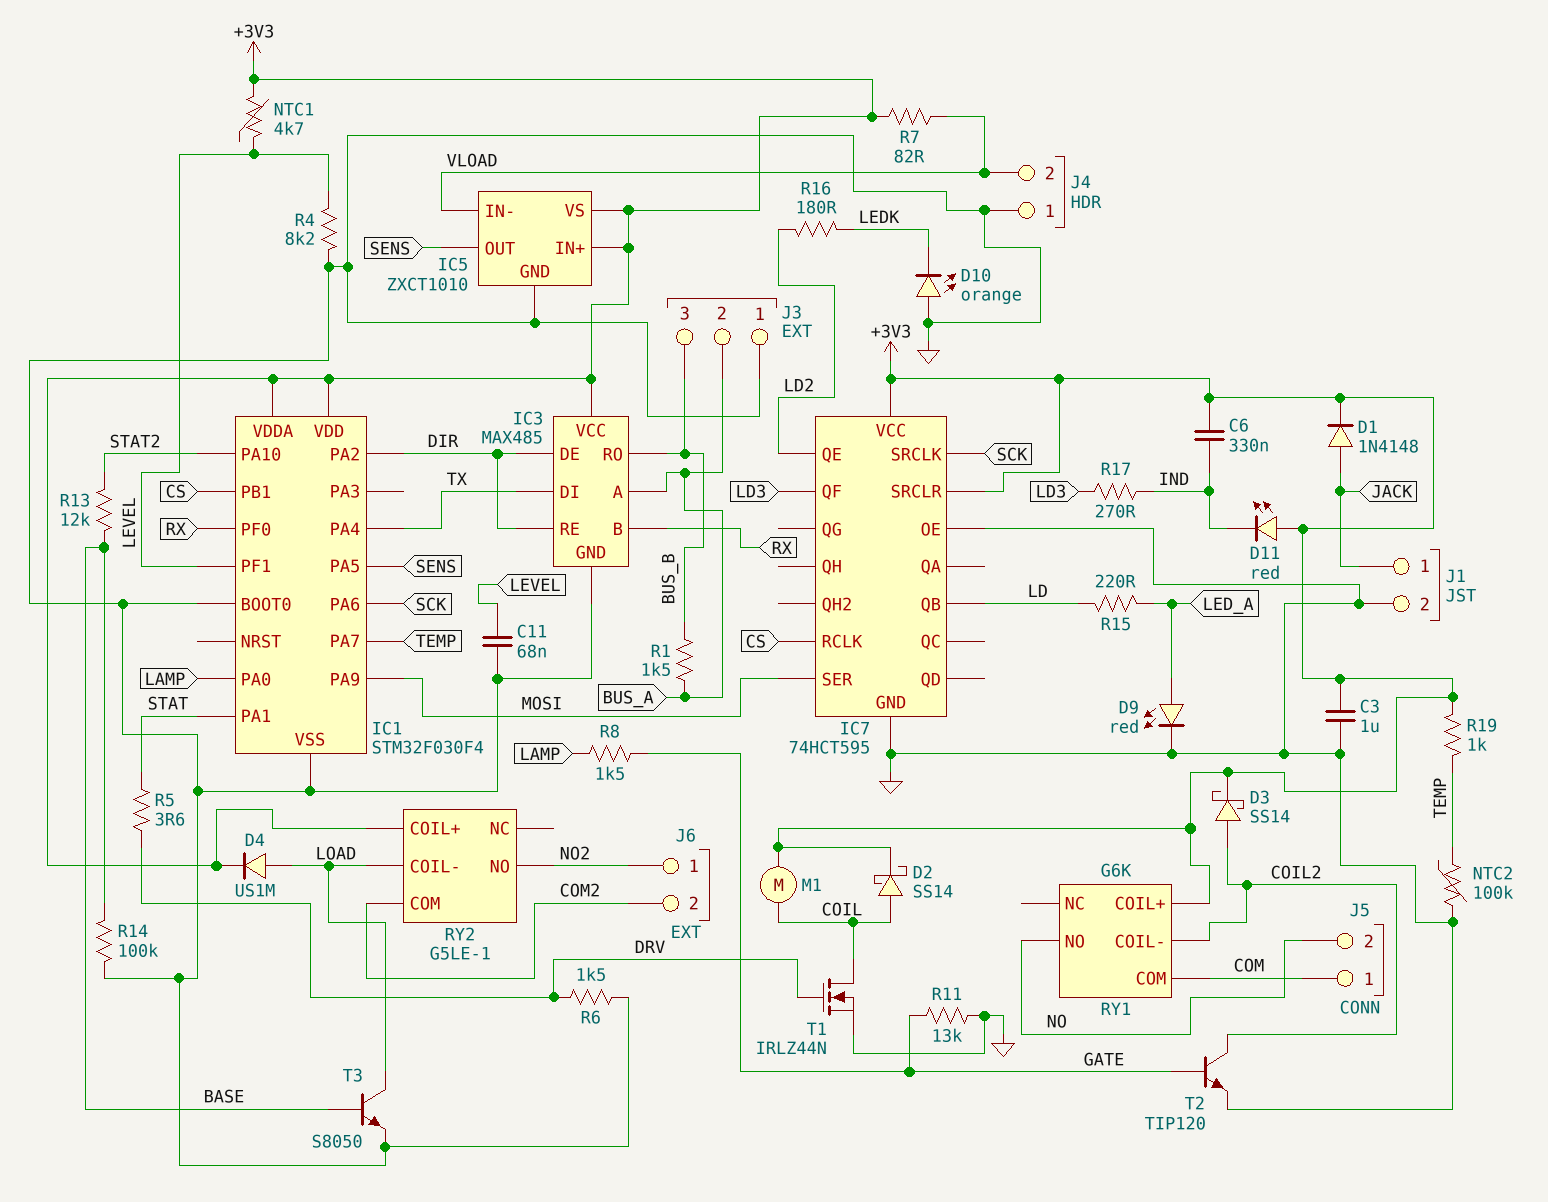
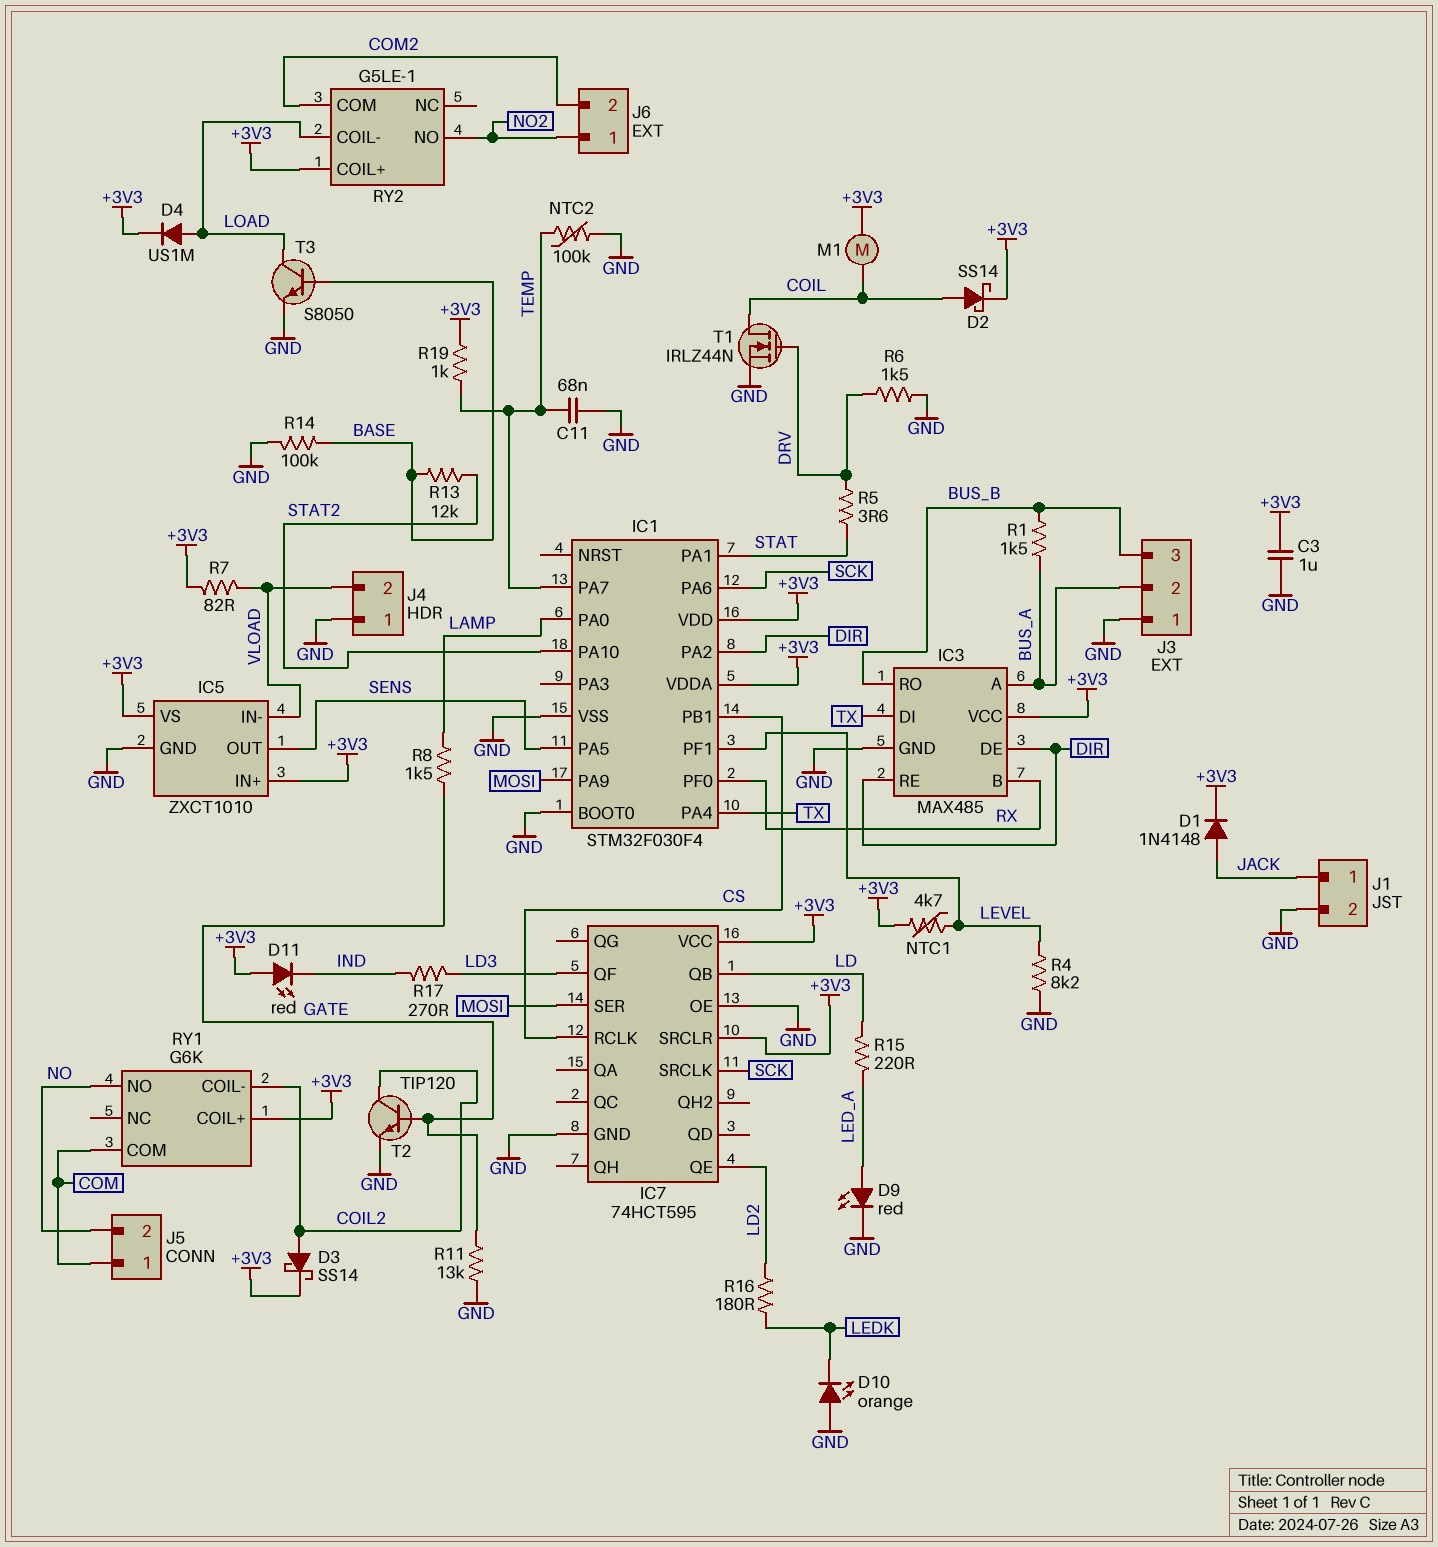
C6: 330nF (+3V3, IND) -> none
C11: 68nF (GND, LEVEL) -> 68nF (GND, TEMP)

